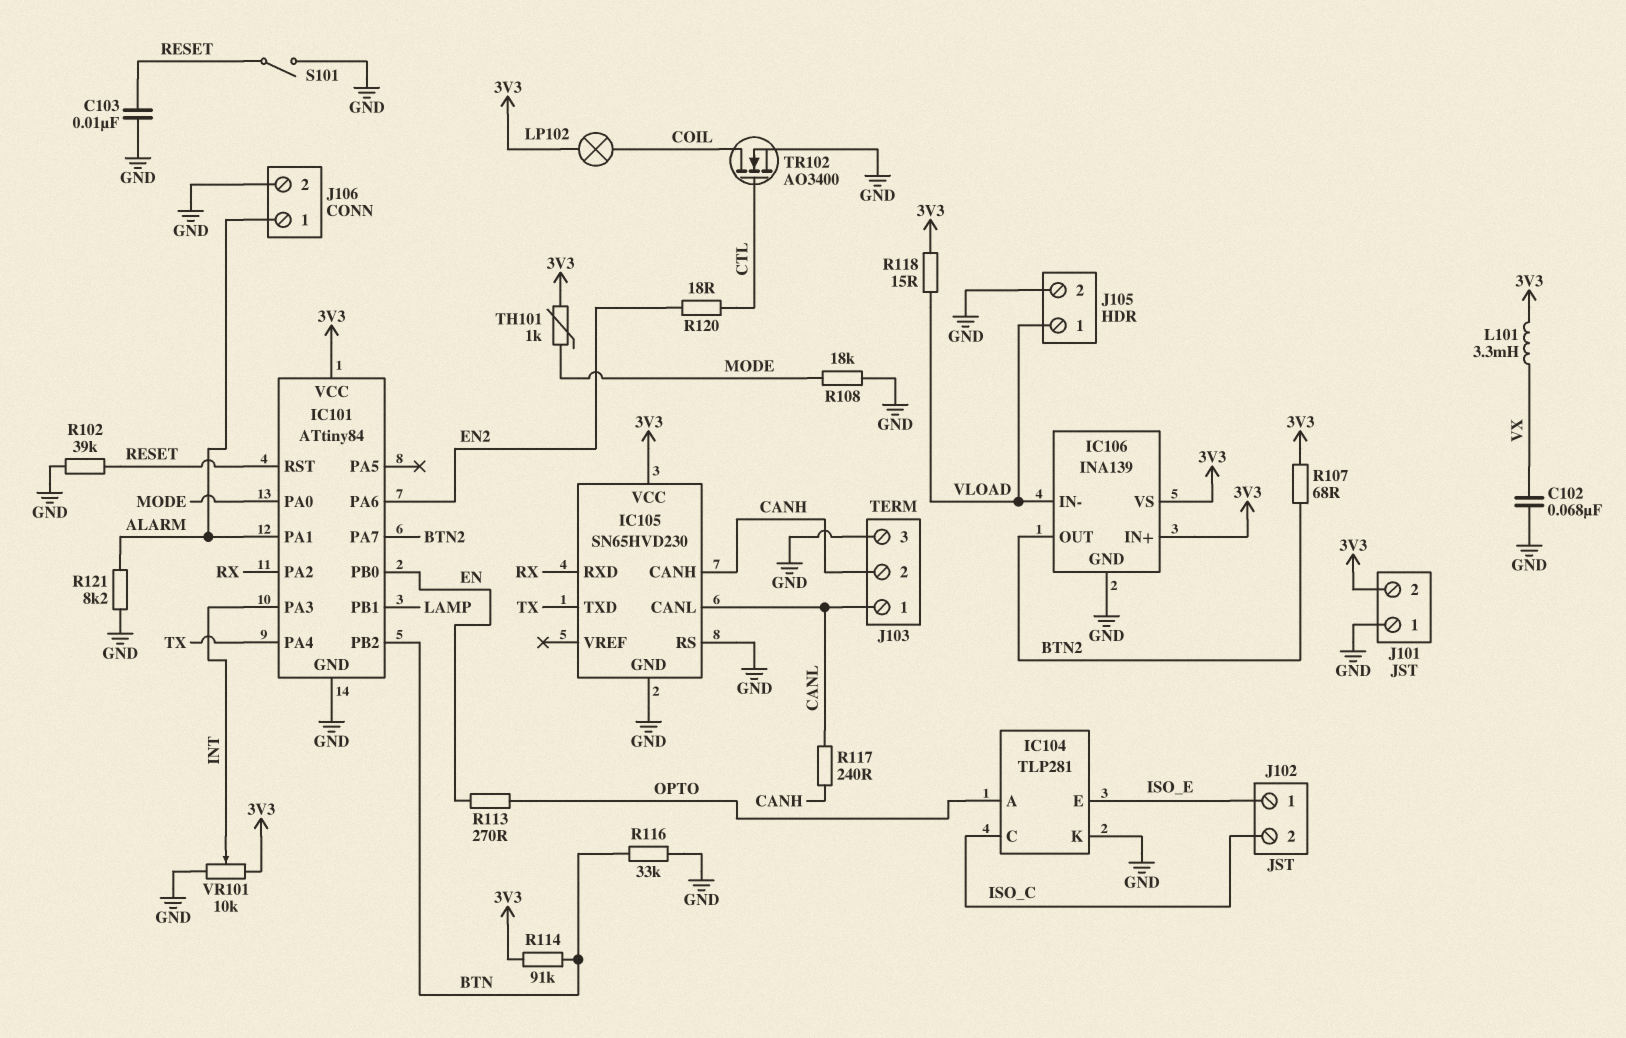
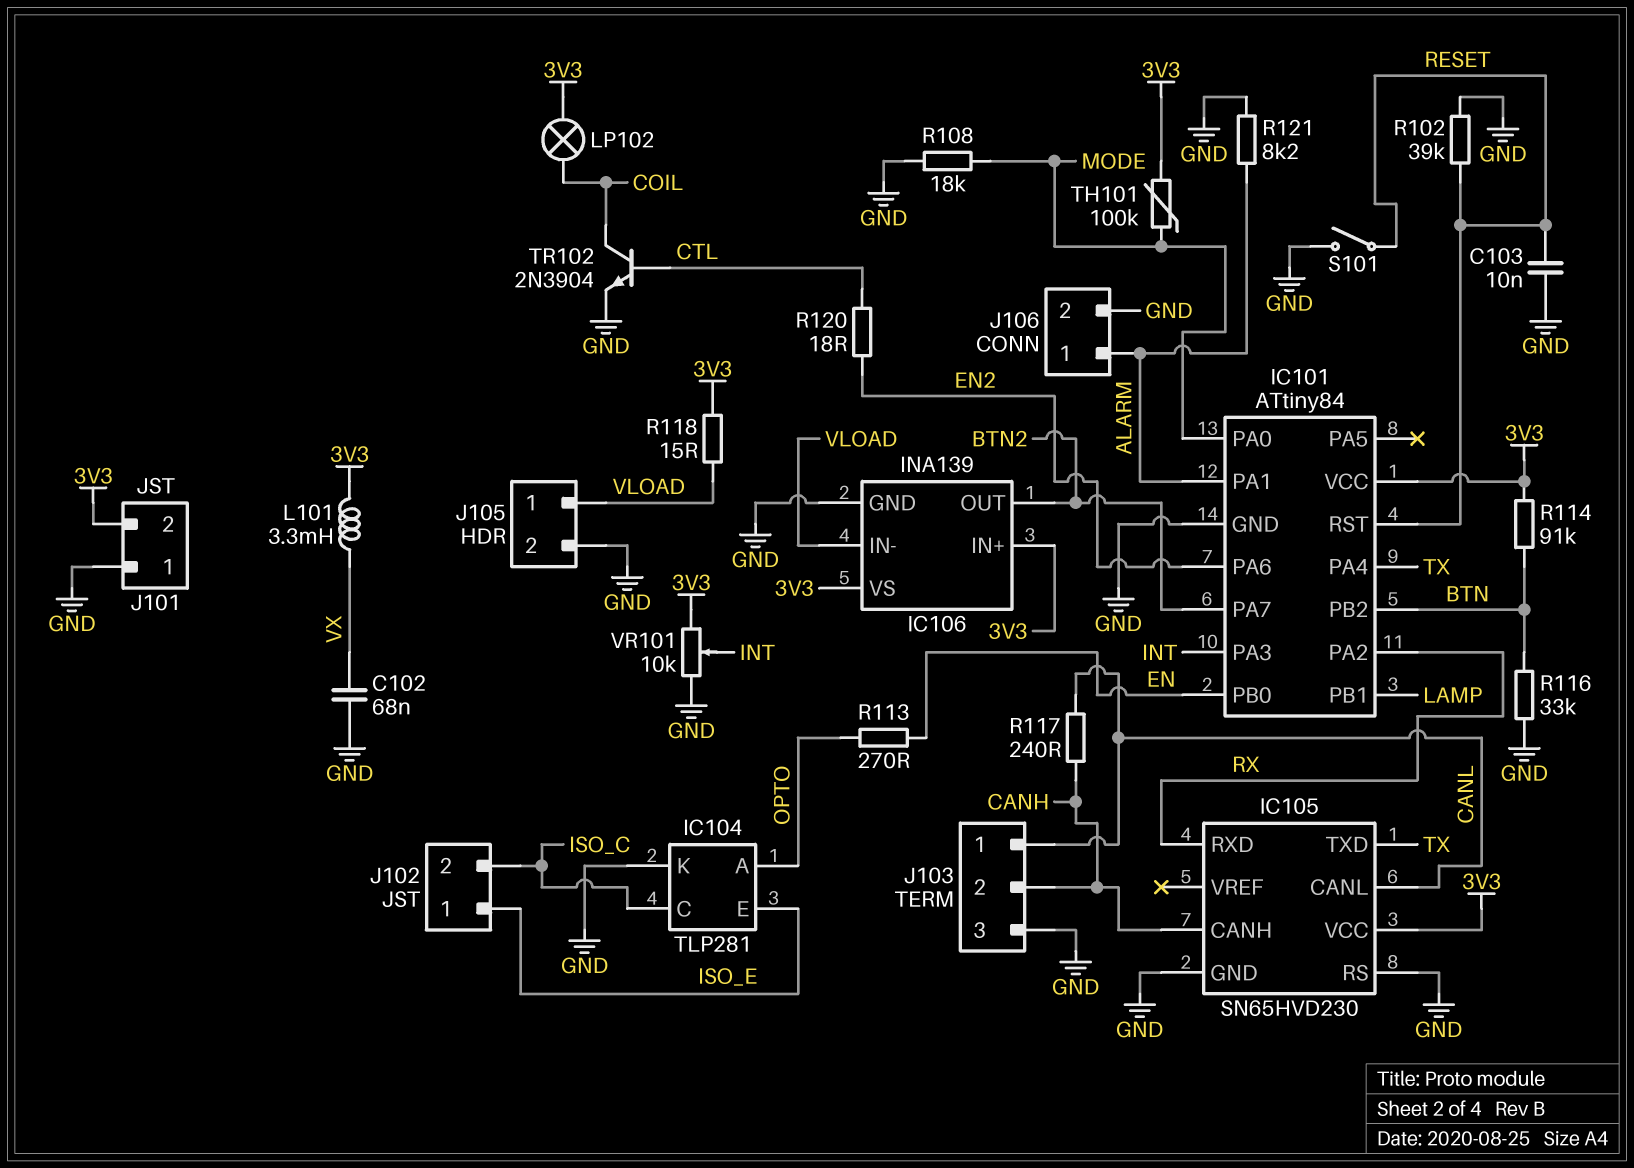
R107: 68 (3V3, BTN2) -> none
TH101: 1k (3V3, MODE) -> 100k (3V3, MODE)
TR102: NMOS AO3400 (G CTL, D COIL, S GND) -> NPN 2N3904 (B CTL, C COIL, E GND)

